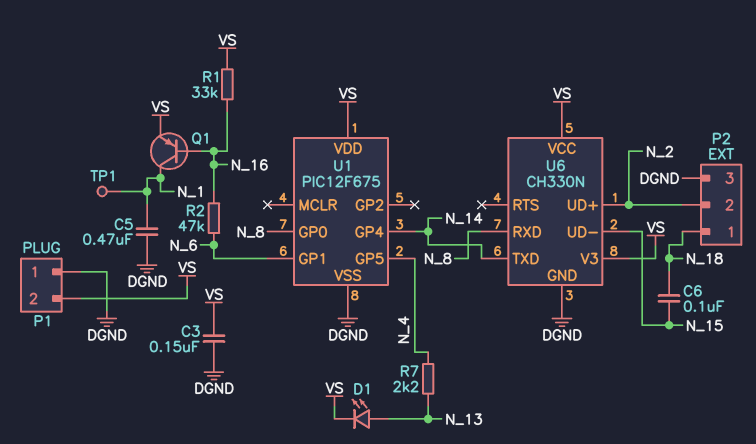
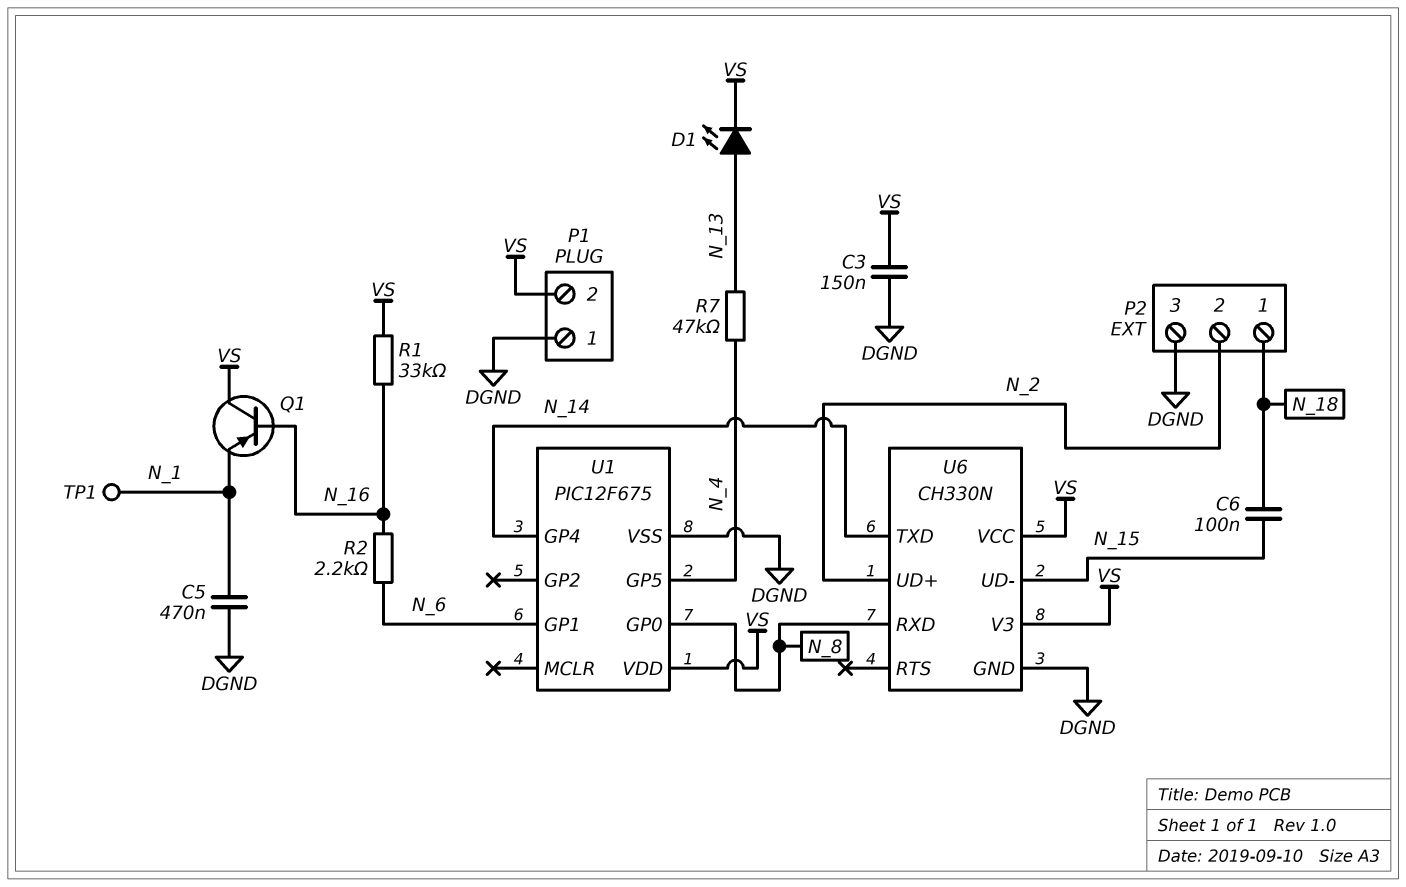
Q1: PNP (B N_16, C N_1, E VS) -> PNP (B N_16, C VS, E N_1)
R2: 47k (N_6, N_16) -> 2.2k (N_6, N_16)
R7: 2.2k (N_4, N_13) -> 47k (N_4, N_13)

